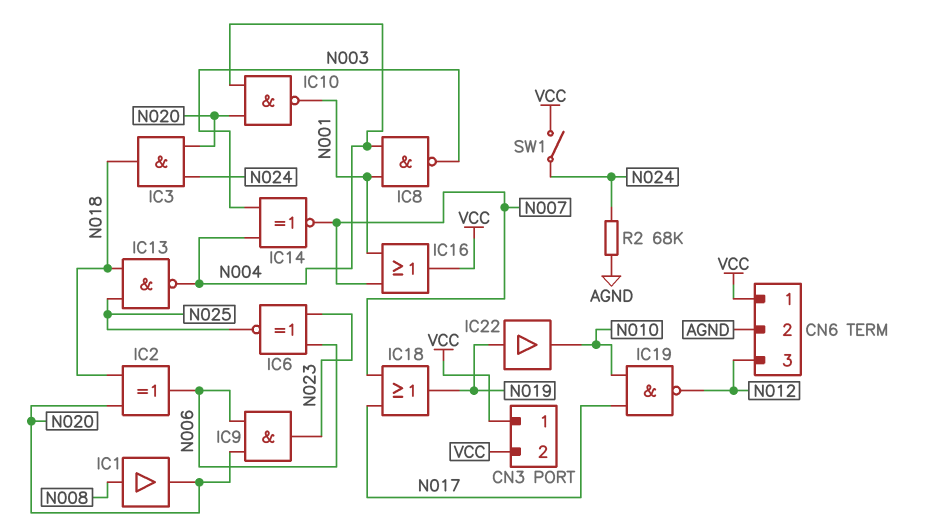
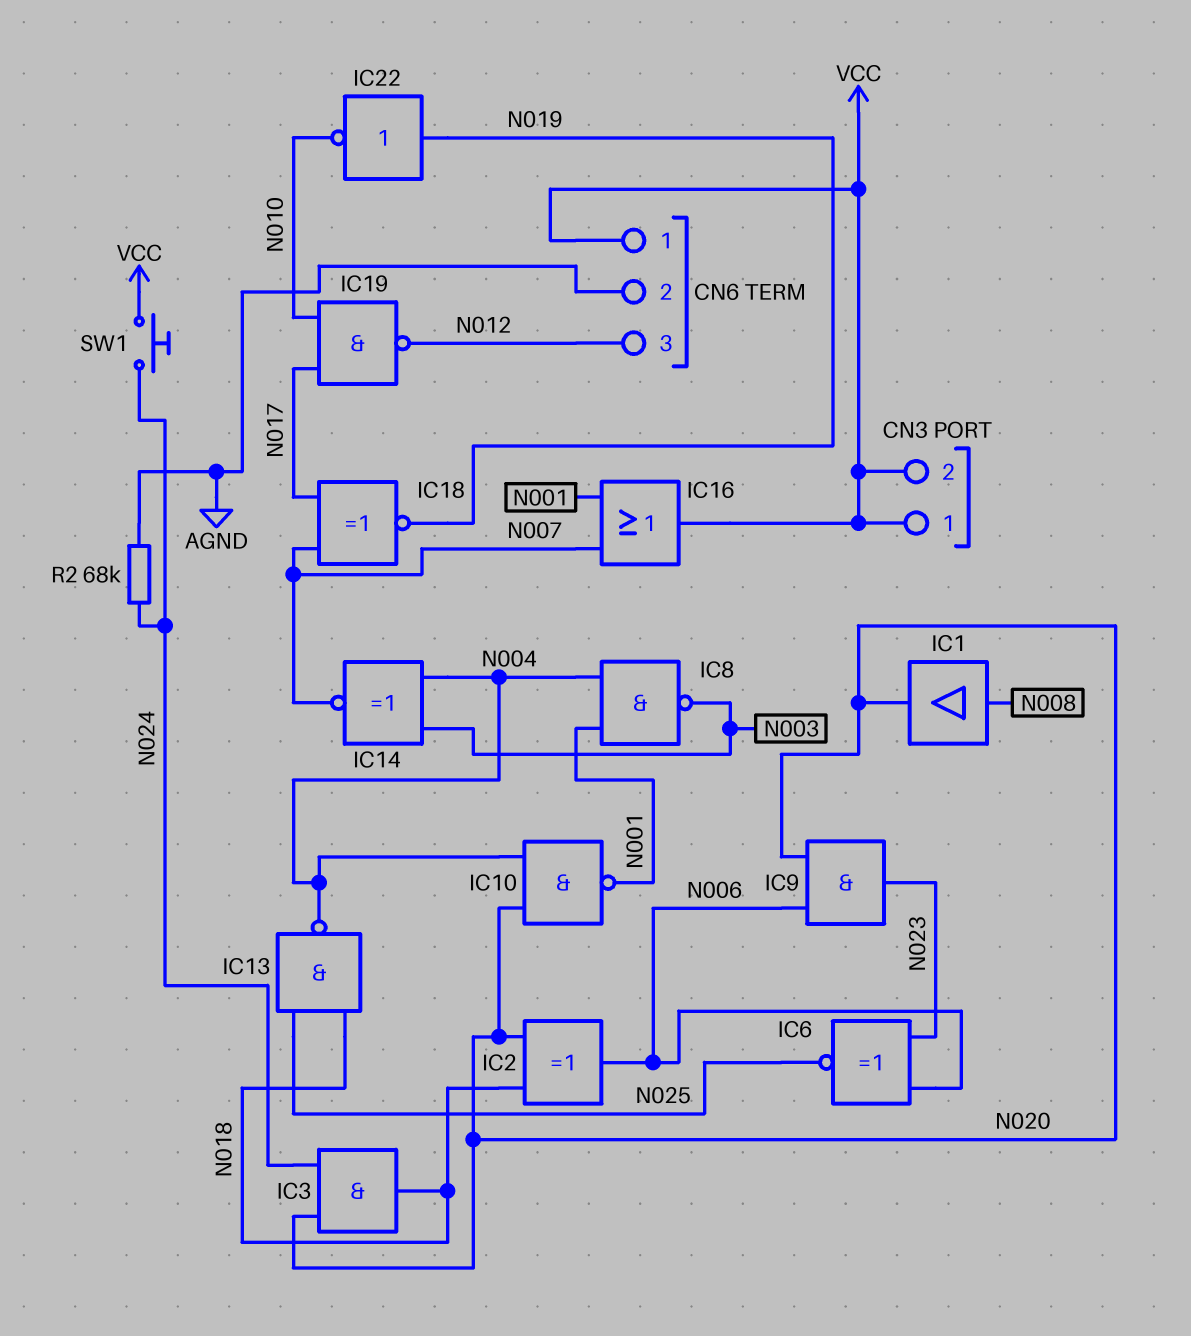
IC18: OR (in N007, in N017, out N019) -> XNOR (in N007, in N017, out N019)
IC22: buffer (in N019, out N010) -> NOT (in N019, out N010)
SW1: switch (N024, VCC) -> button (N024, VCC)

